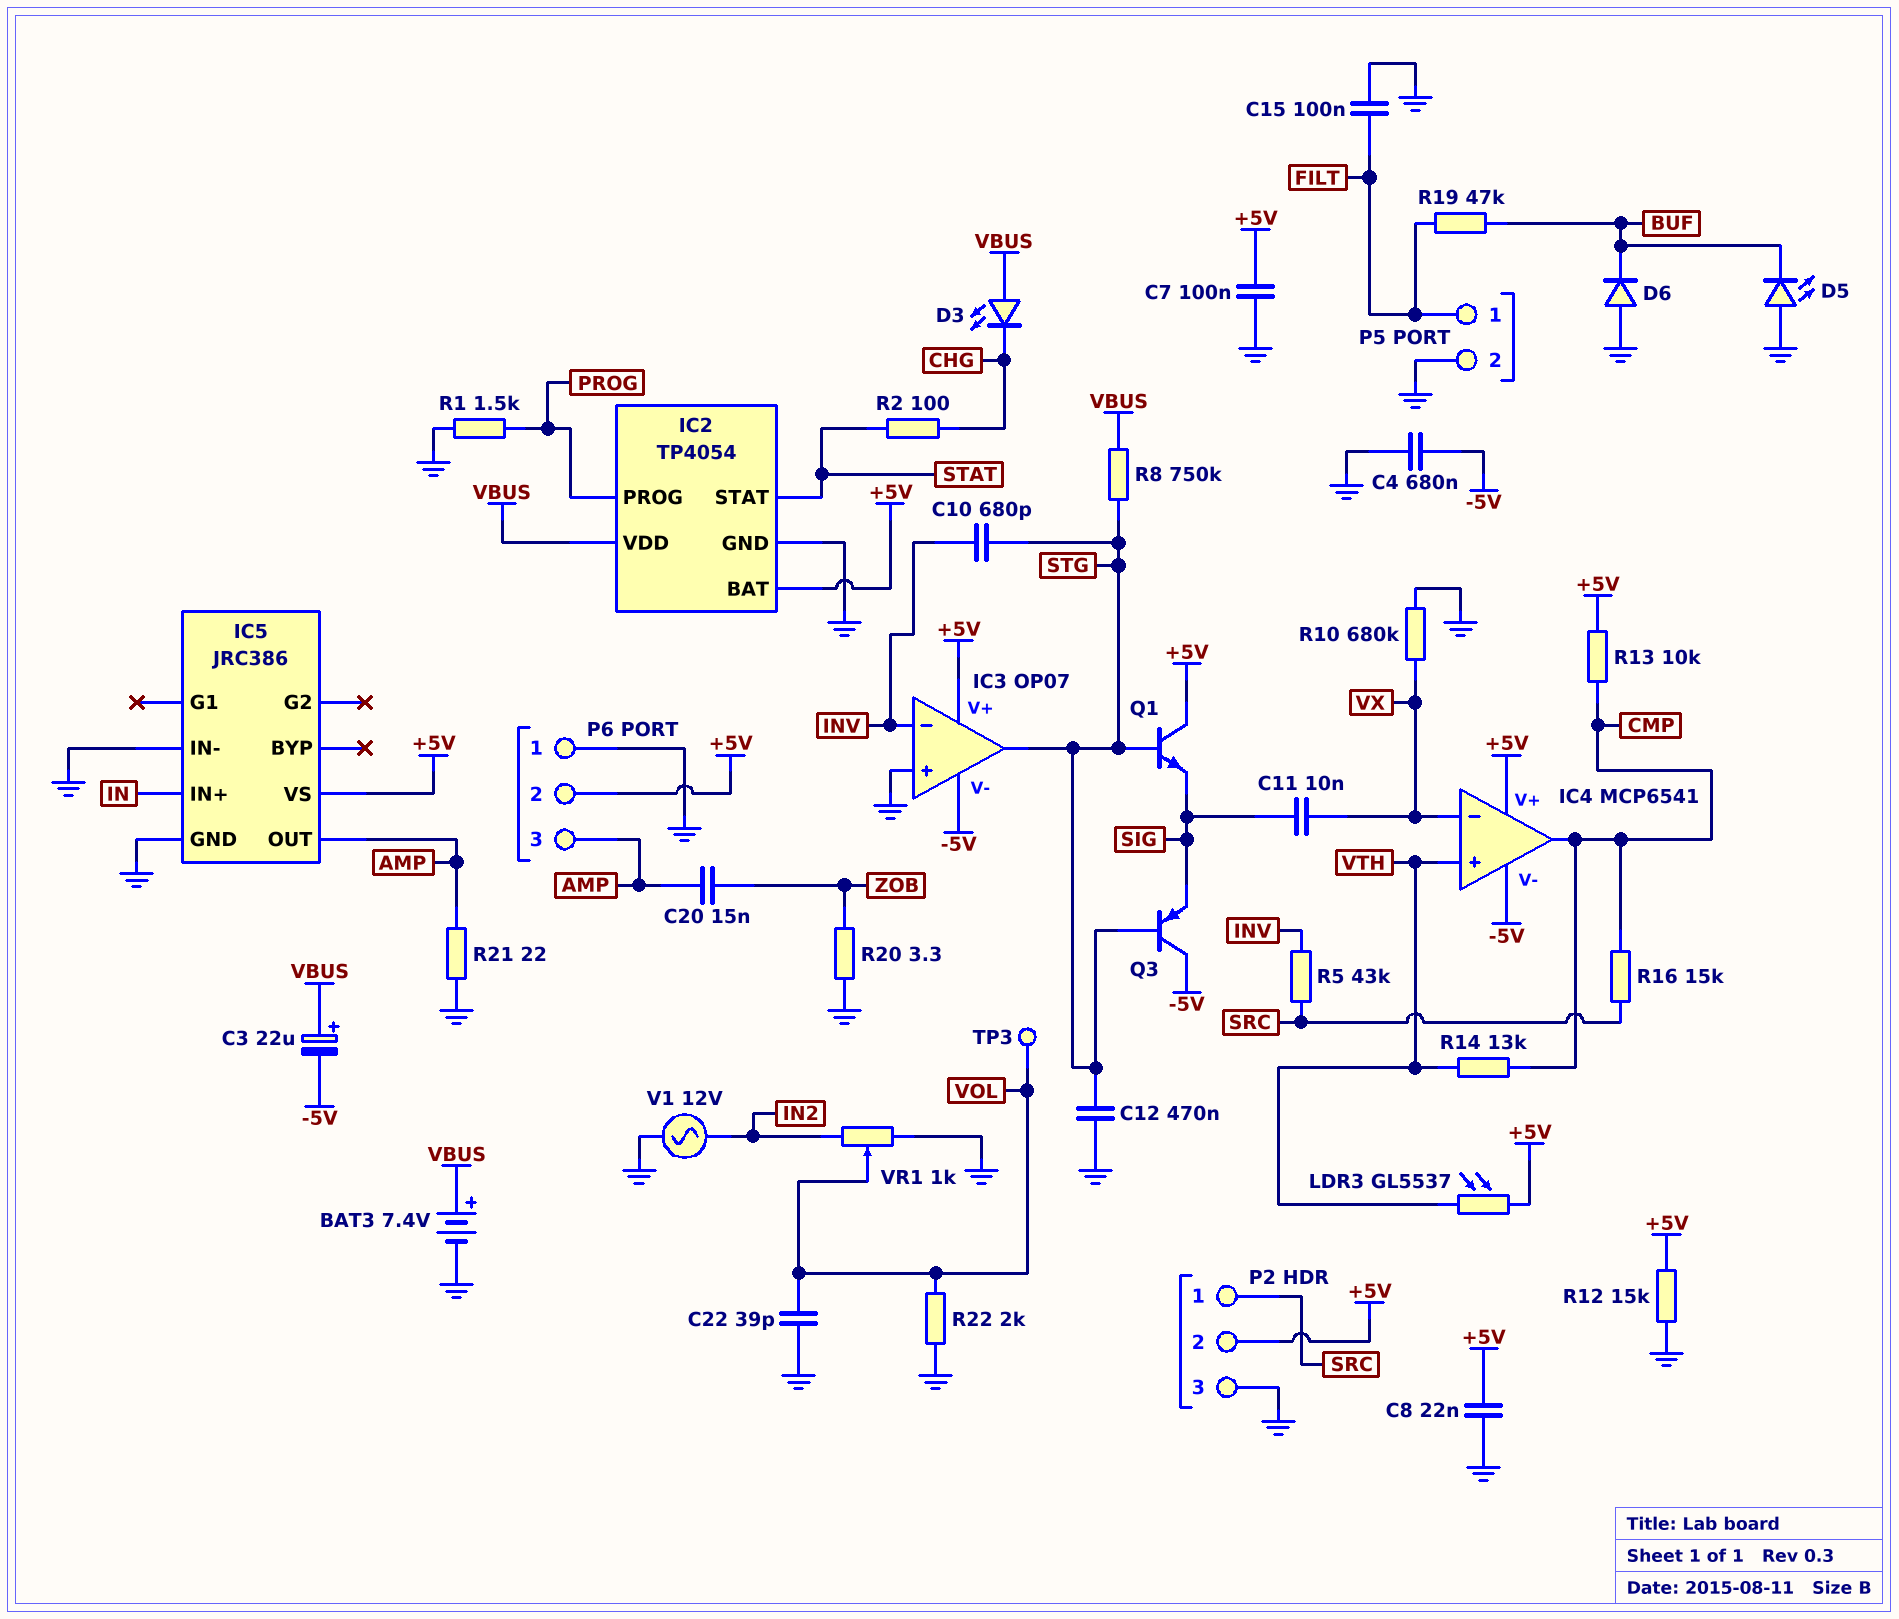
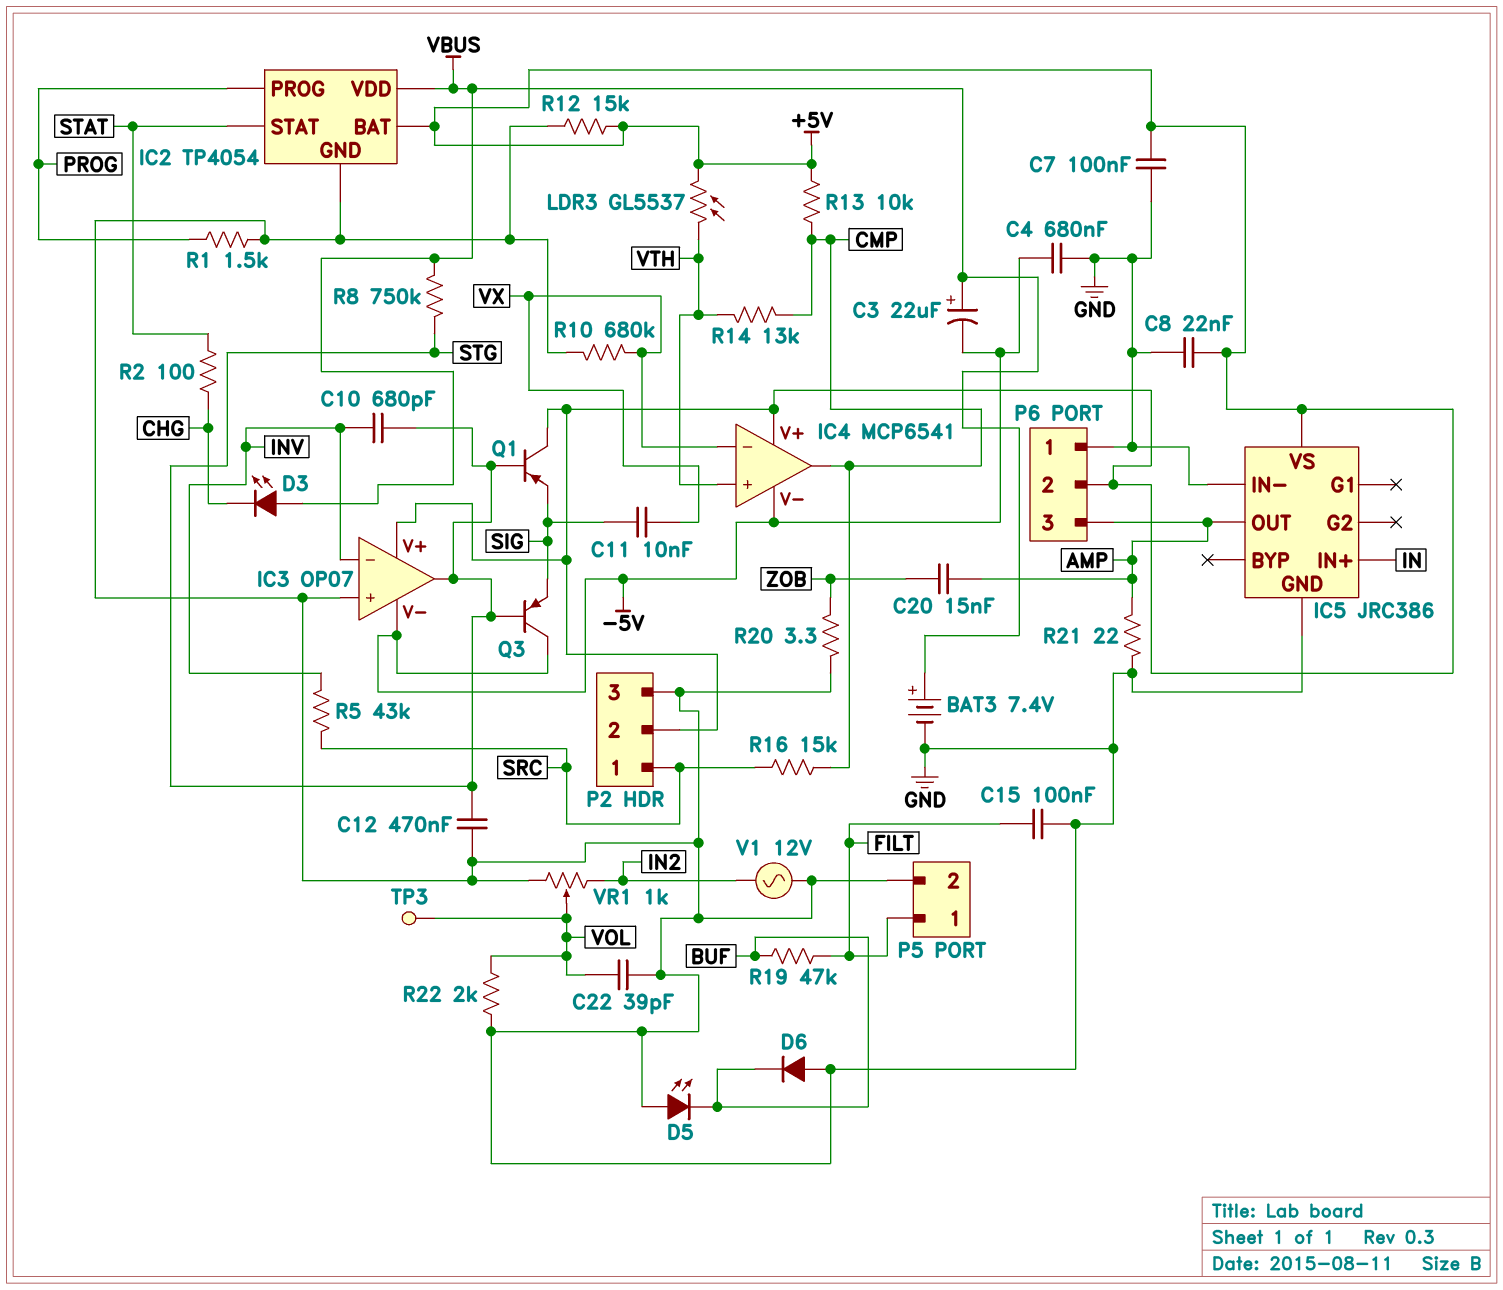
Q1: NPN (B STG, C +5V, E SIG) -> PNP (B STG, C +5V, E SIG)

